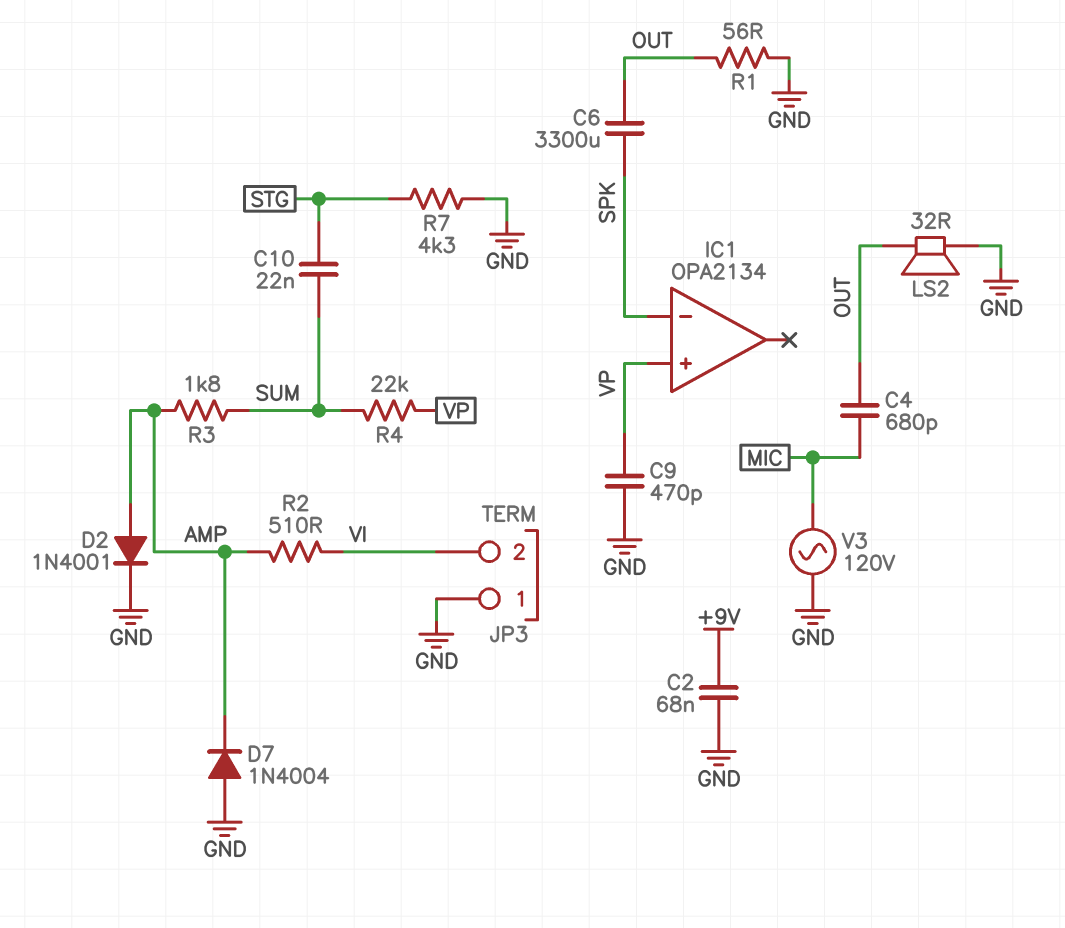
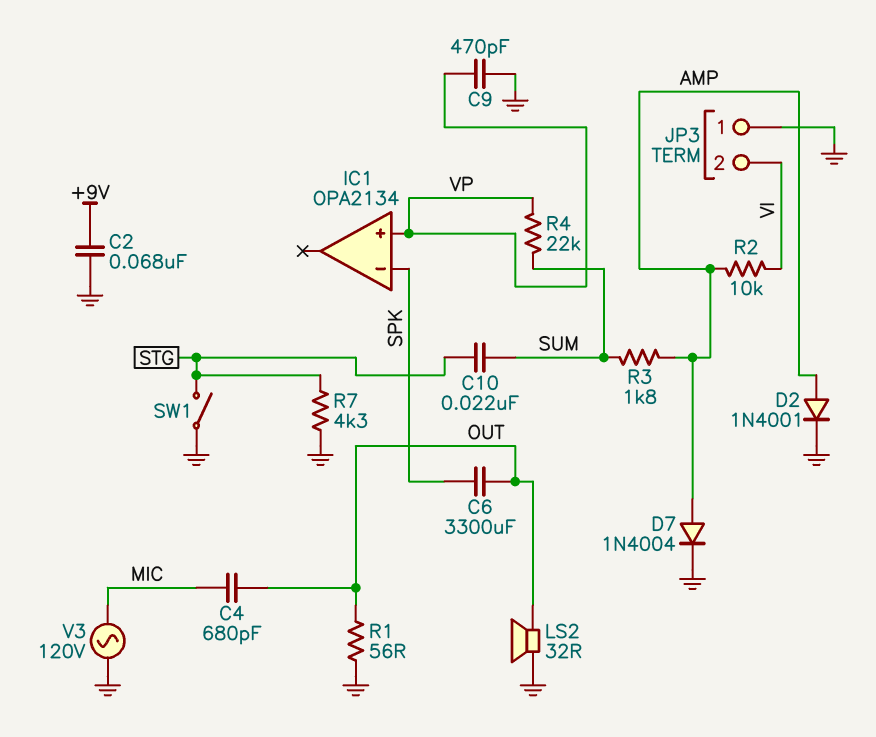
D7: diode 1N4004 (A GND, K AMP) -> diode 1N4004 (A AMP, K GND)
R2: 510 (AMP, VI) -> 10k (AMP, VI)
SW1: none -> switch (GND, STG)

